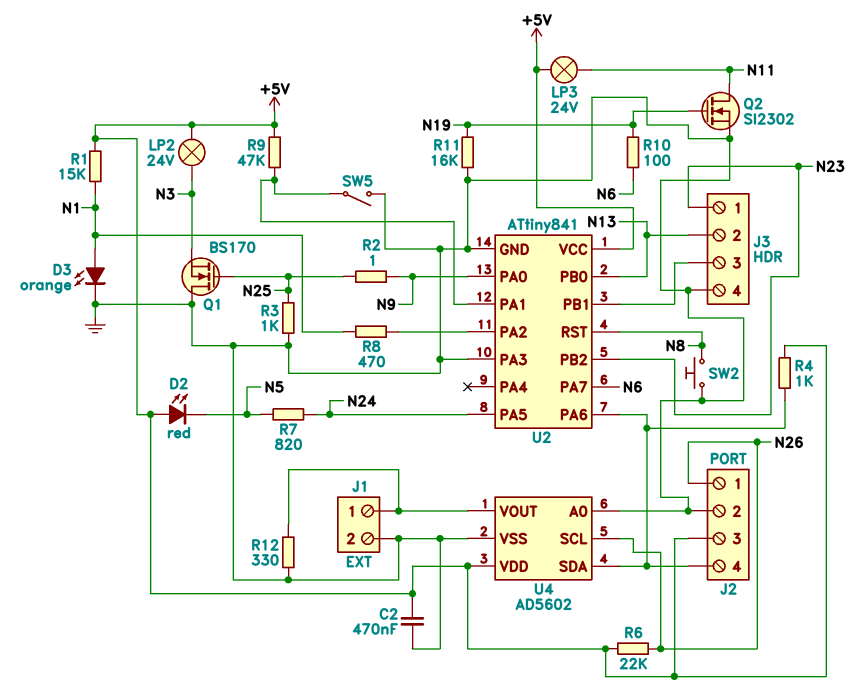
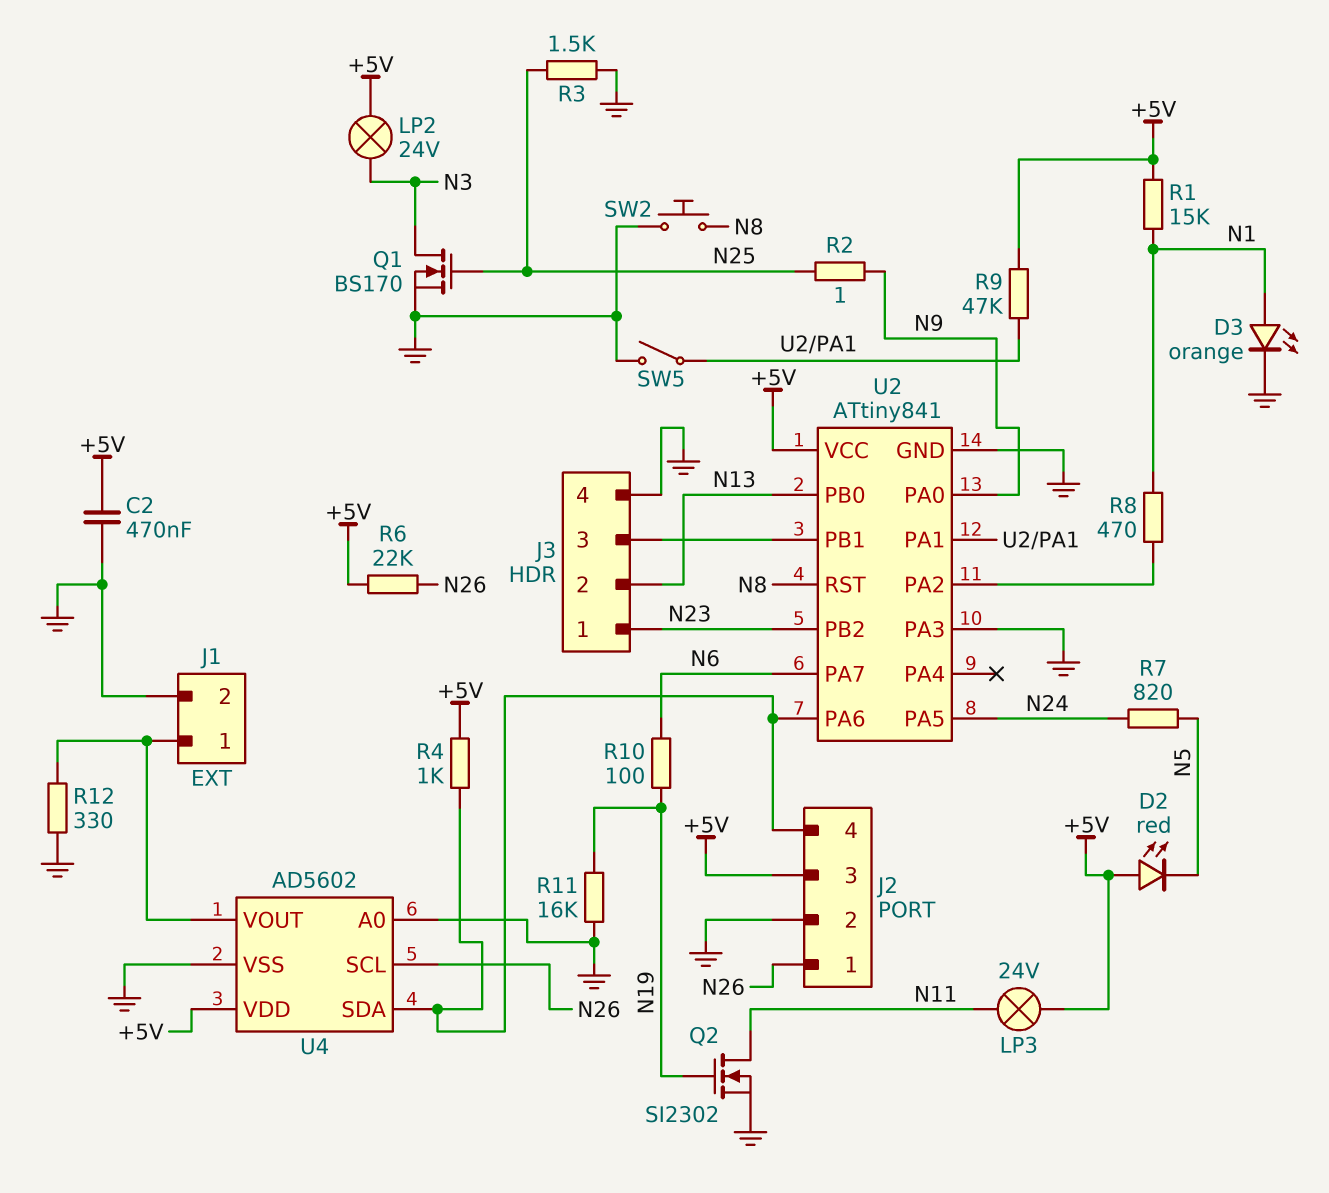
Q1: NMOS BS170 (G N25, D GND, S N3) -> NMOS BS170 (G N25, D N3, S GND)
R3: 1k (GND, N25) -> 1.5k (GND, N25)

